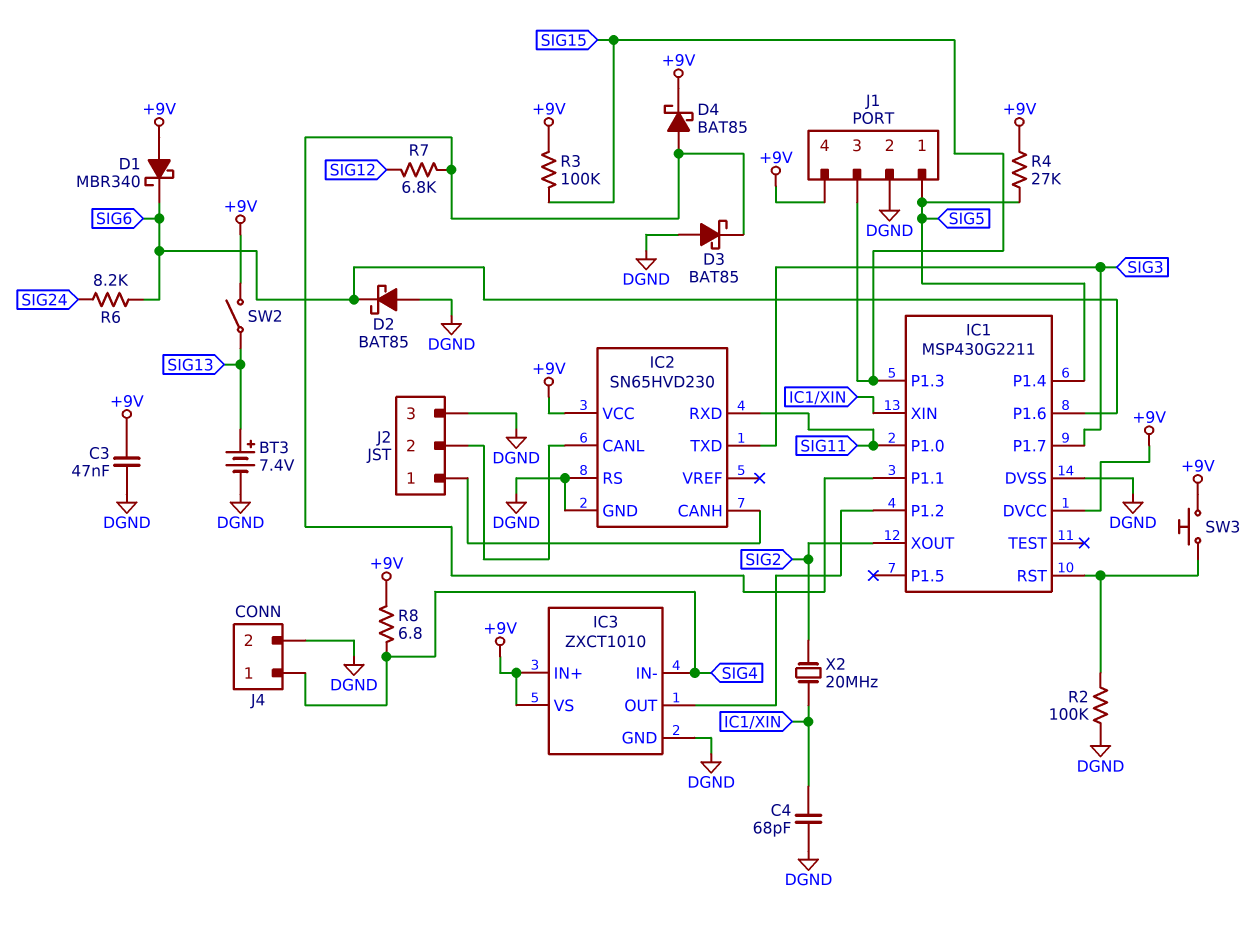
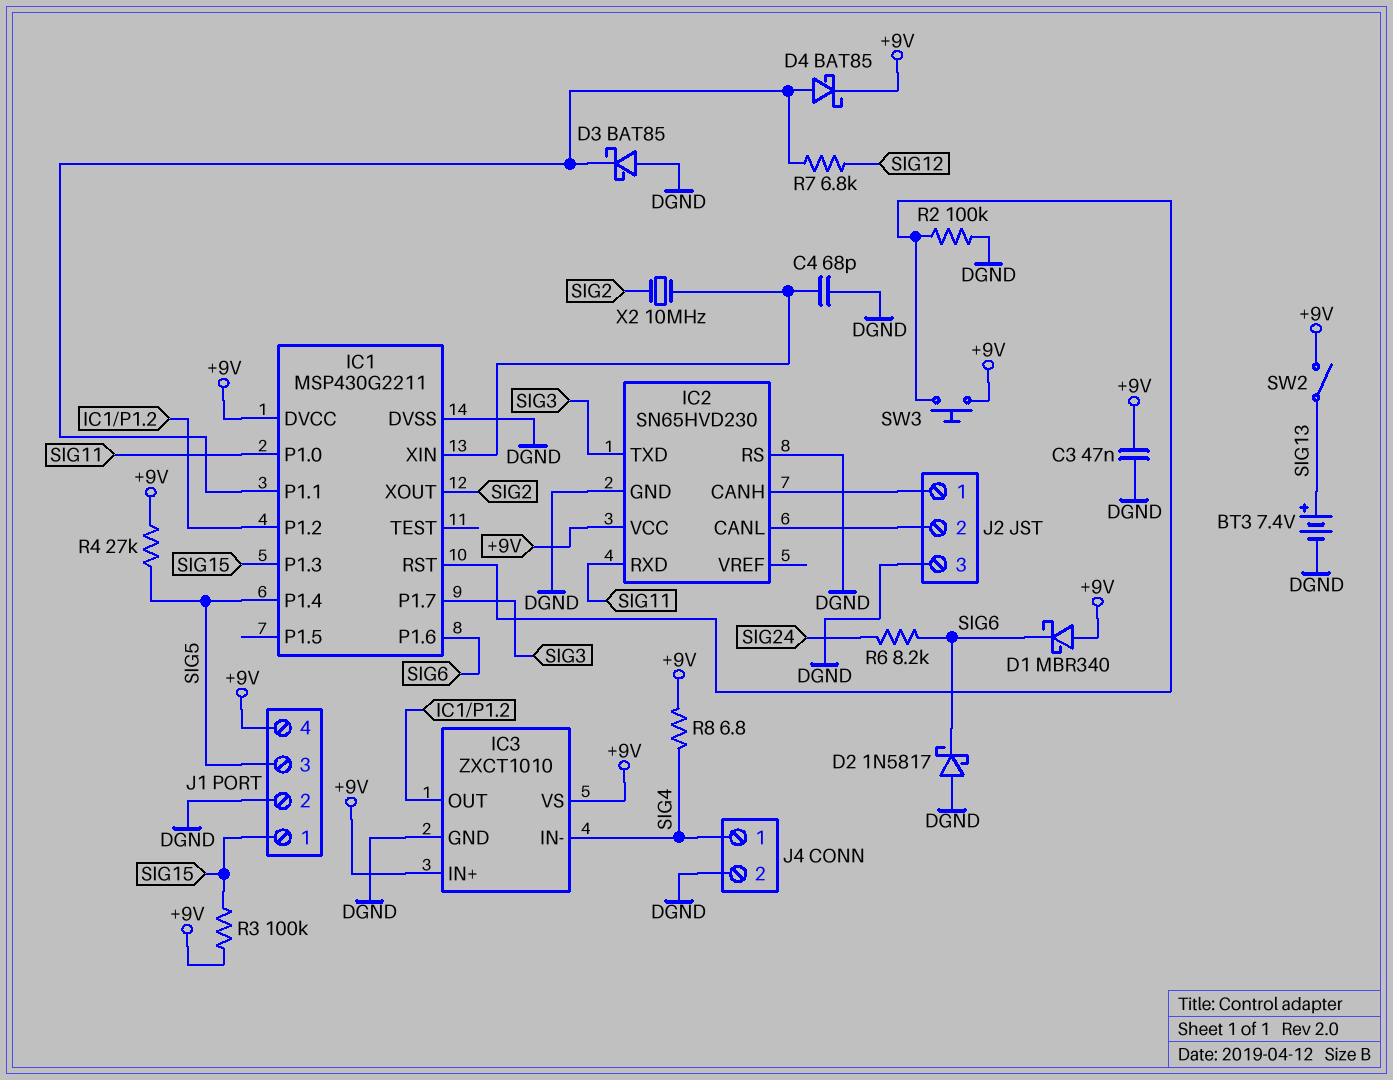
D2: schottky BAT85 (A DGND, K SIG6) -> schottky 1N5817 (A DGND, K SIG6)
J1 pin 1: SIG5 -> SIG15
J1 pin 3: SIG15 -> SIG5
X2: 20MHz (IC1/XIN, SIG2) -> 10MHz (IC1/XIN, SIG2)

